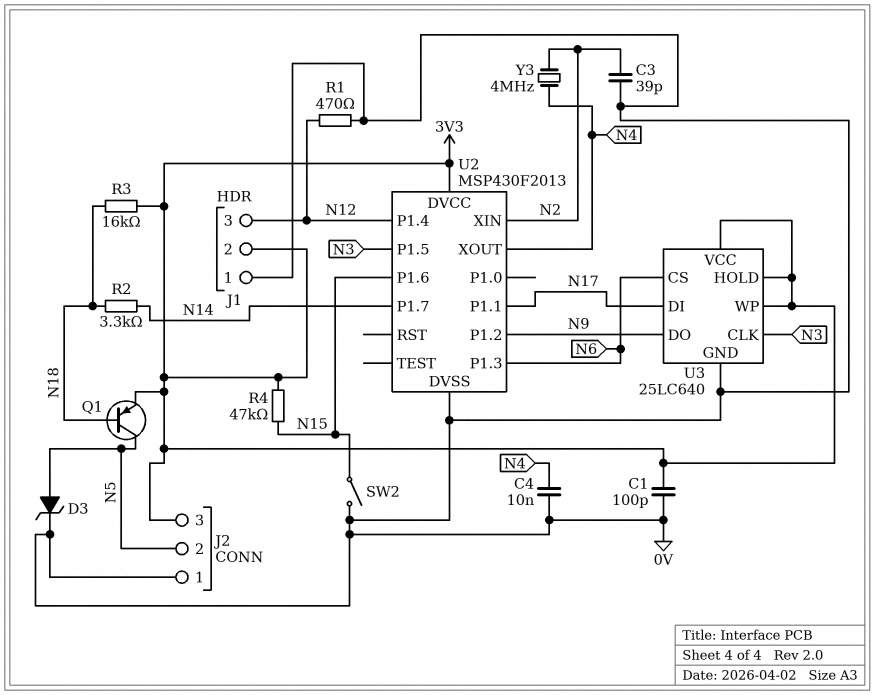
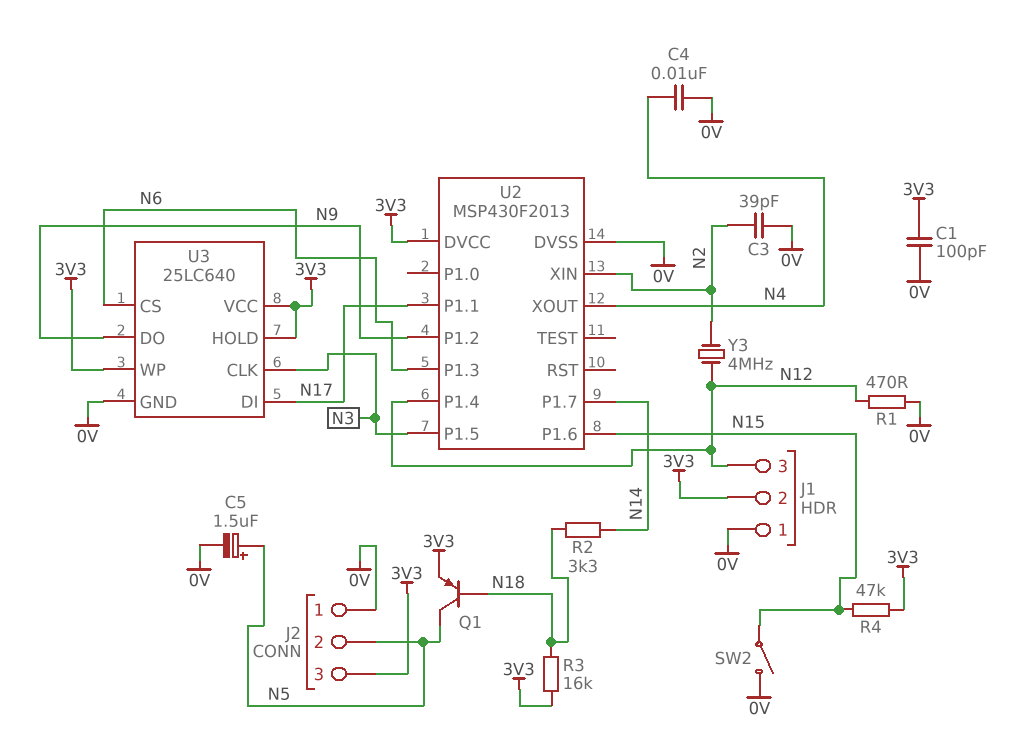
C5: none -> 1.5uF (plus N5, minus 0V)
D3: zener (A N5, K 0V) -> none
Y3: 4MHz (N2, N4) -> 4MHz (N2, N12)

